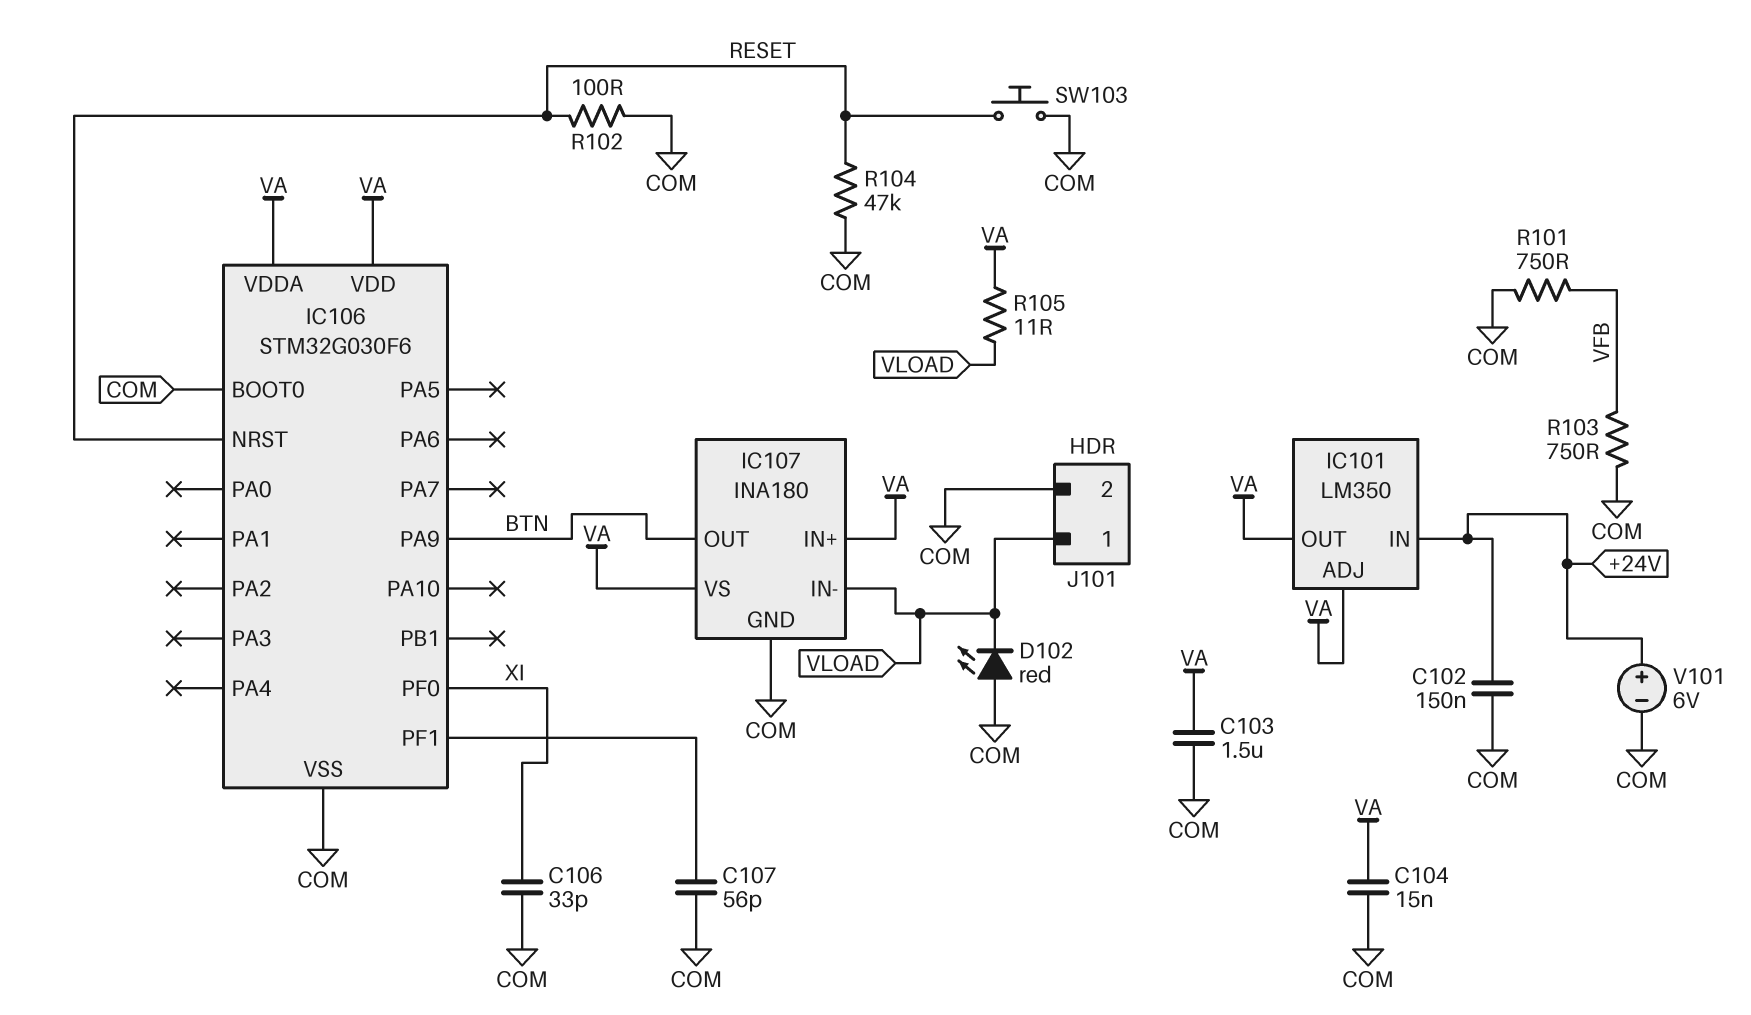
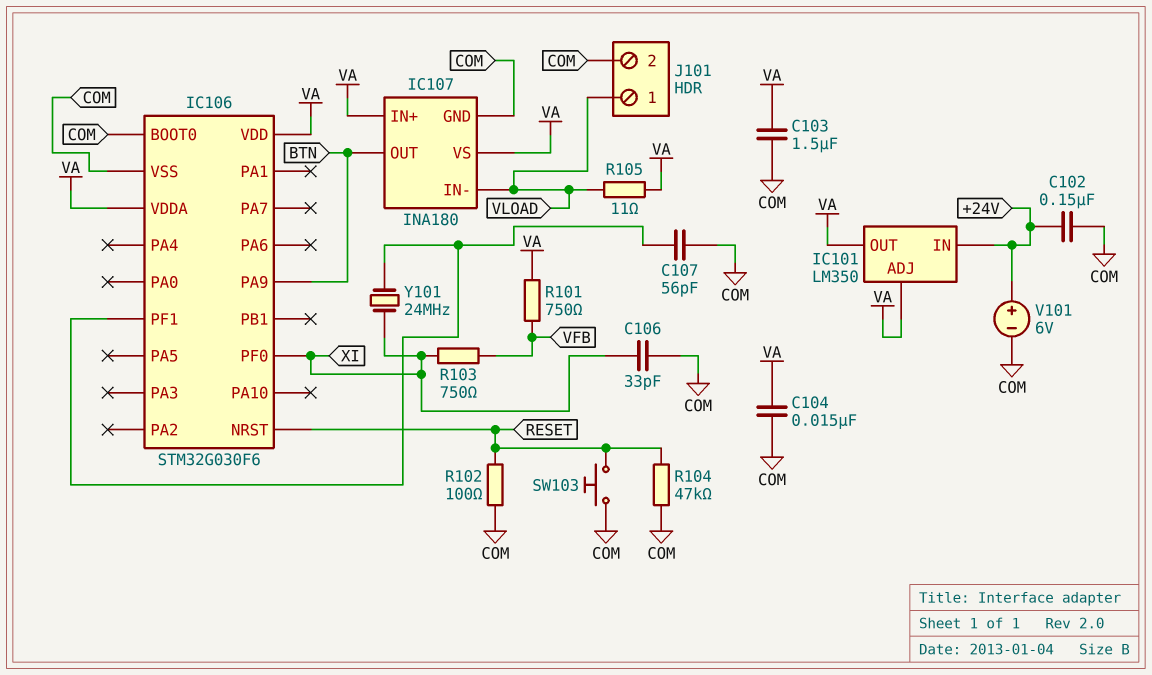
D102: LED red (A COM, K VLOAD) -> none
R101: 750 (COM, VFB) -> 750 (VA, VFB)
R103: 750 (COM, VFB) -> 750 (VFB, XI)
Y101: none -> 24MHz (IC106/PF1, XI)

